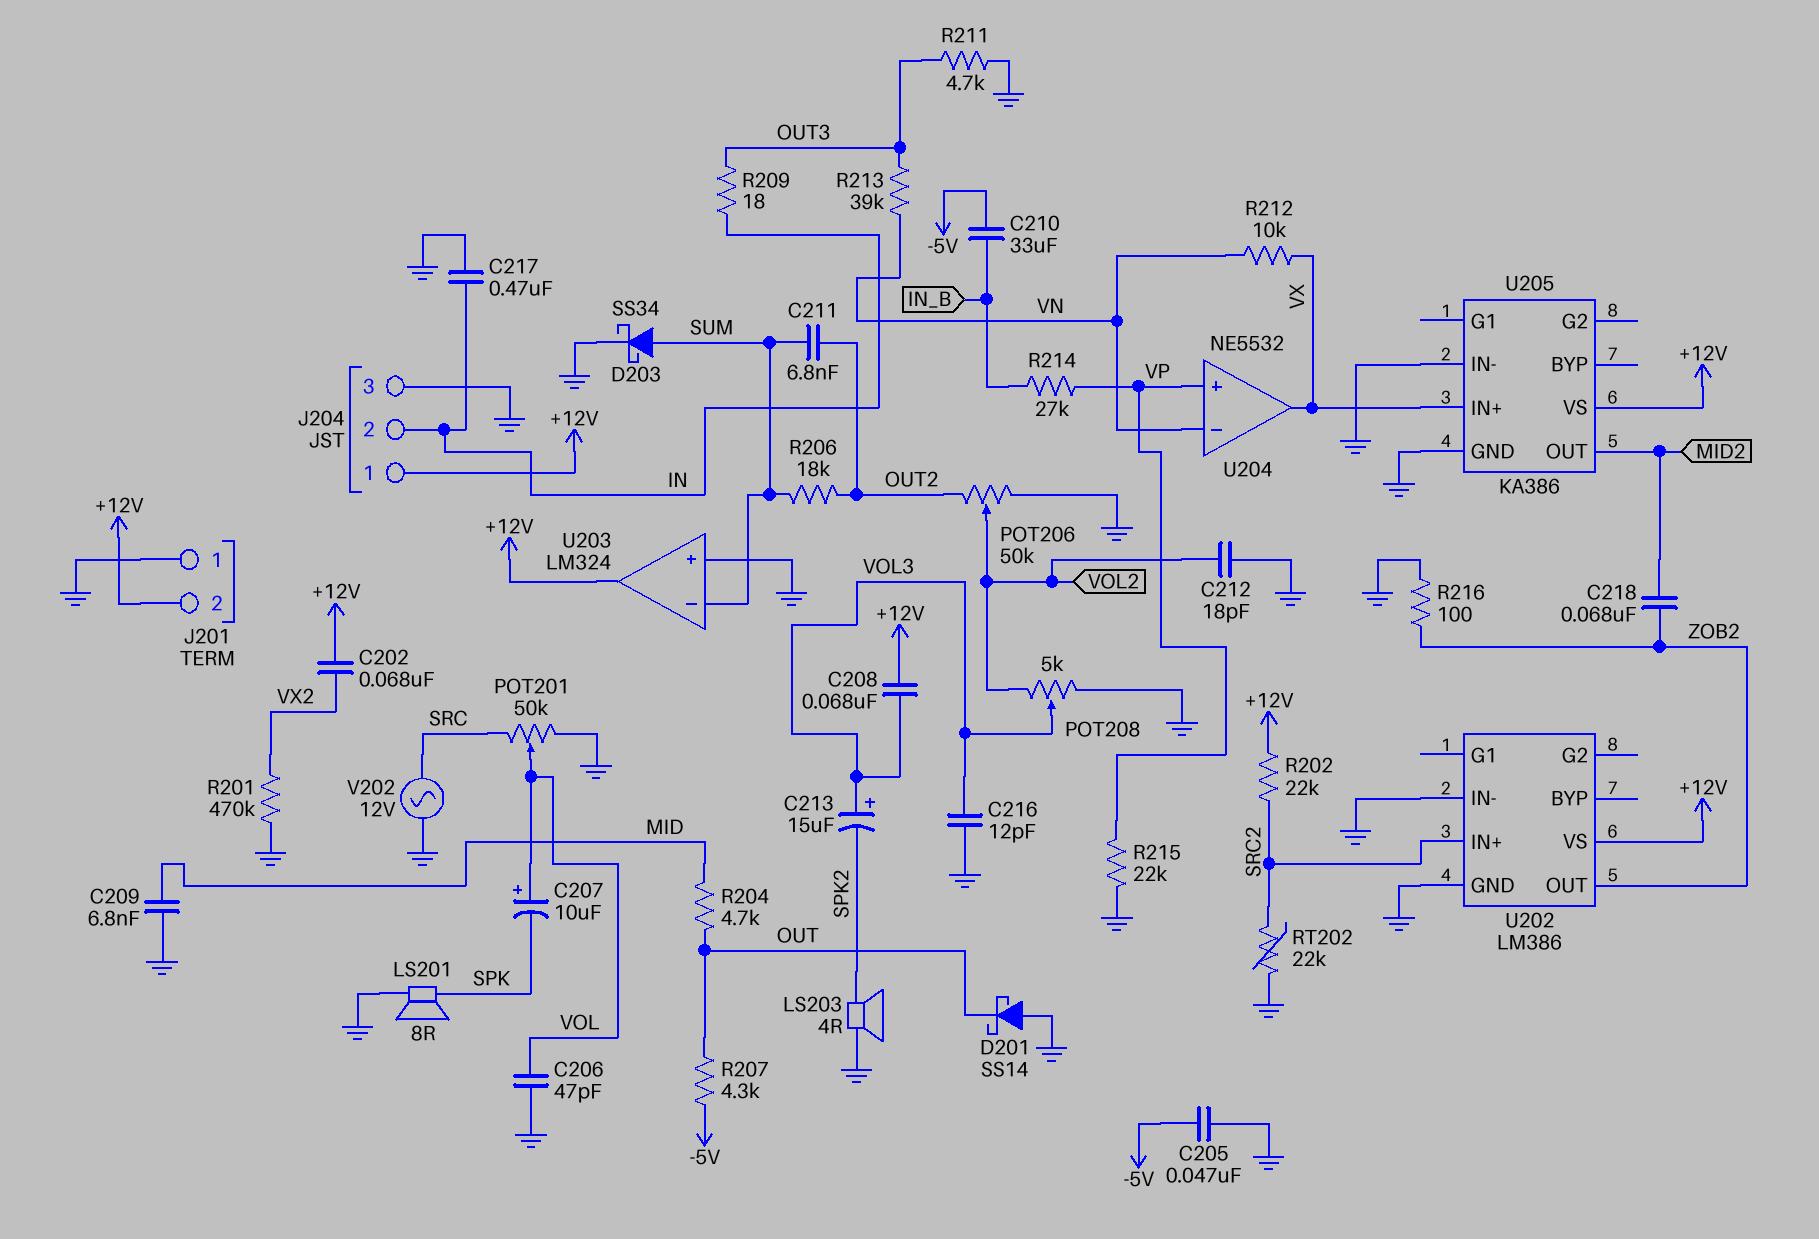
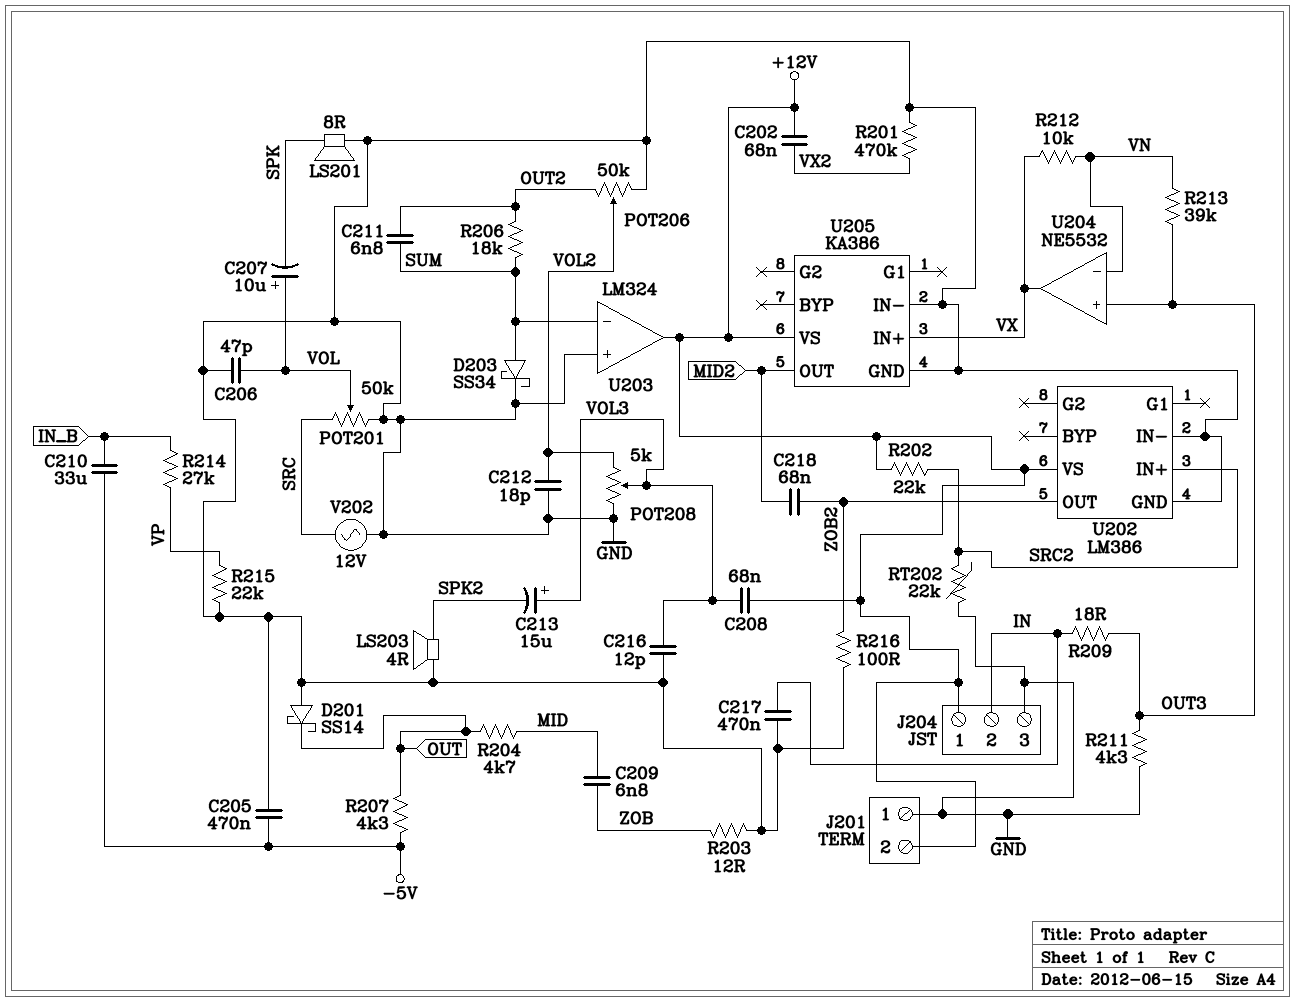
C205: 47nF (-5V, GND) -> 470nF (-5V, GND)
C209: 6.8nF (GND, MID) -> 6.8nF (MID, ZOB)
R203: none -> 12 (GND, ZOB)
R211: 4.7k (GND, OUT3) -> 4.3k (GND, OUT3)
U204 pin in+: VP -> OUT3

